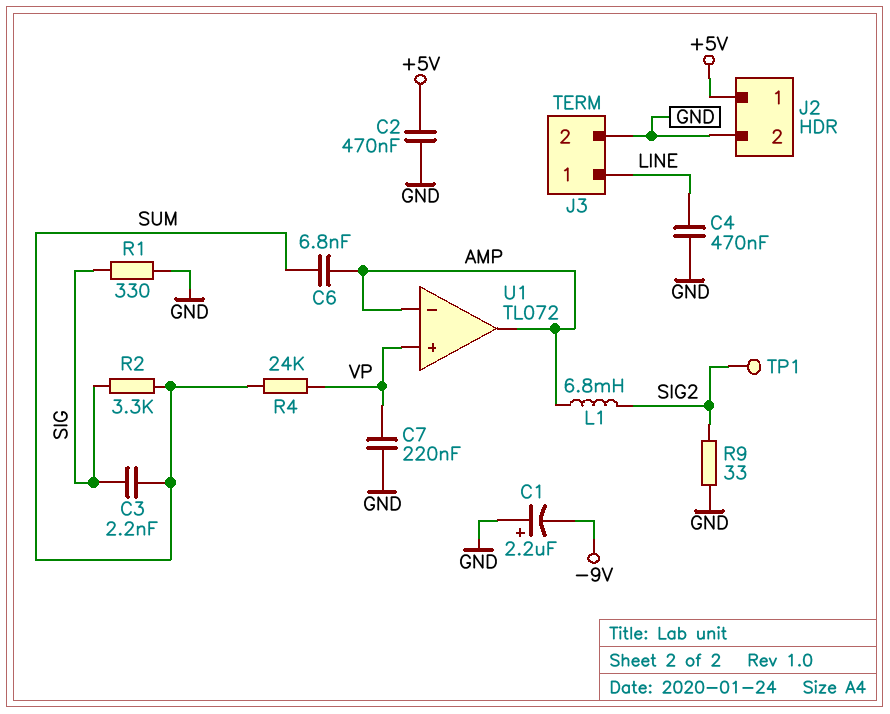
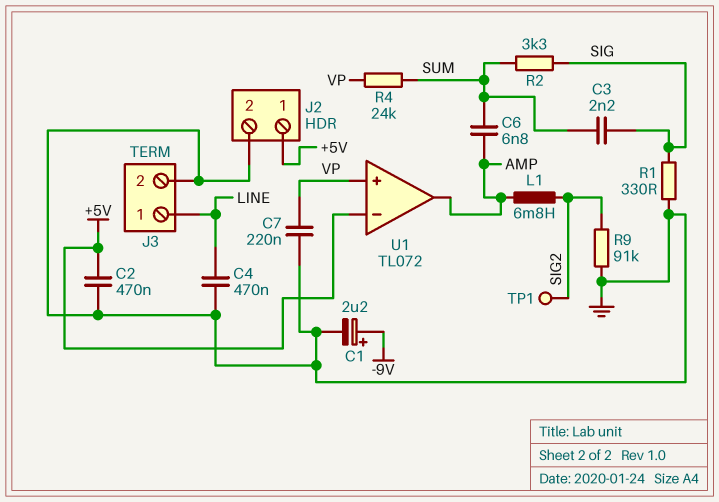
C1: 2.2uF (plus GND, minus -9V) -> 2.2uF (plus -9V, minus GND)
R9: 33 (GND, SIG2) -> 91k (GND, SIG2)
U1 pin in-: AMP -> +5V

